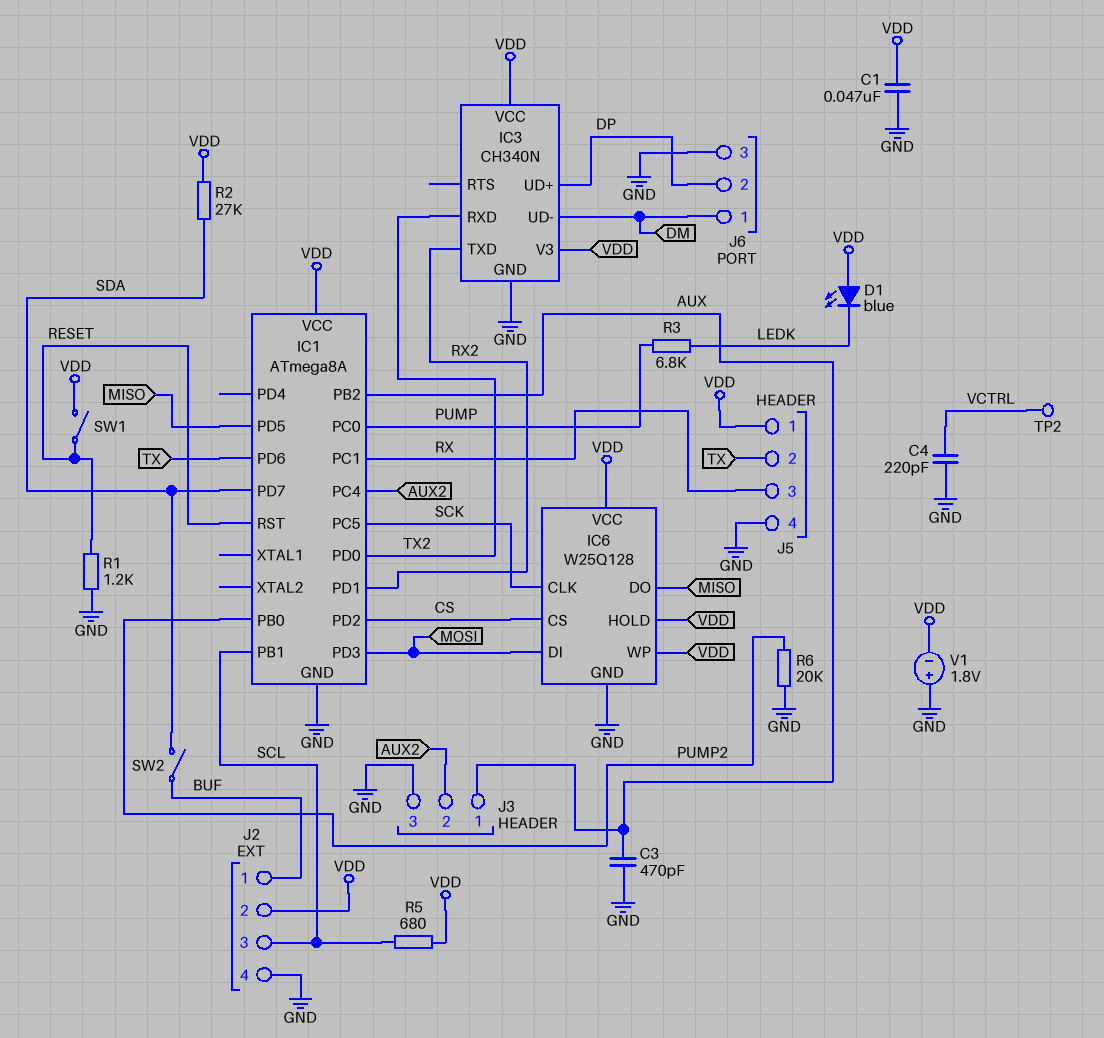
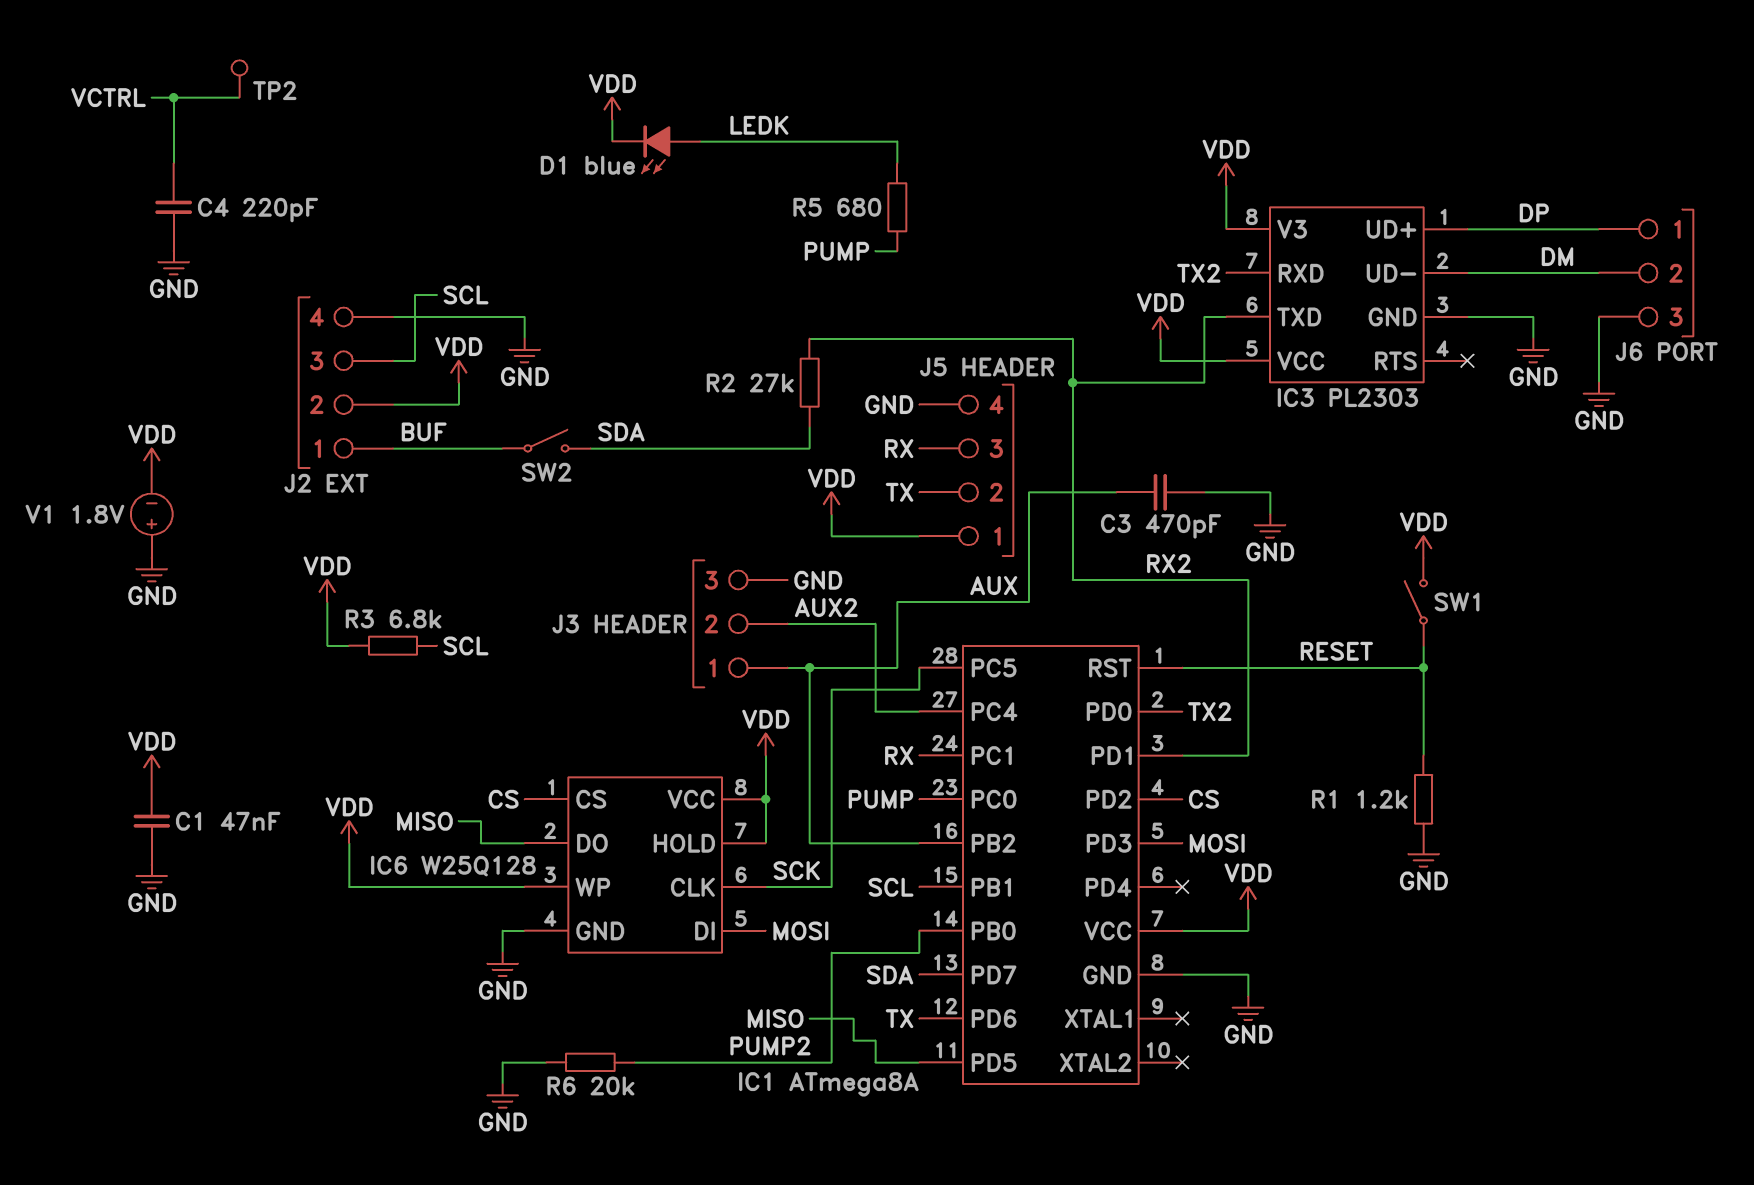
D1: LED blue (A VDD, K LEDK) -> LED blue (A LEDK, K VDD)
IC3: CH340N -> PL2303
J6 pin 1: DM -> DP
J6 pin 2: DP -> DM
R2: 27k (SDA, VDD) -> 27k (RX2, SDA)
R3: 6.8k (LEDK, PUMP) -> 6.8k (SCL, VDD)
R5: 680 (SCL, VDD) -> 680 (LEDK, PUMP)

